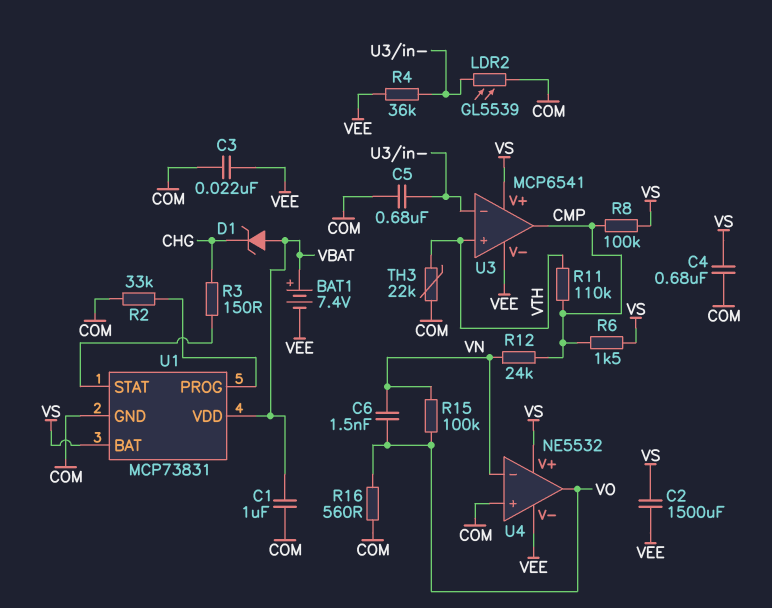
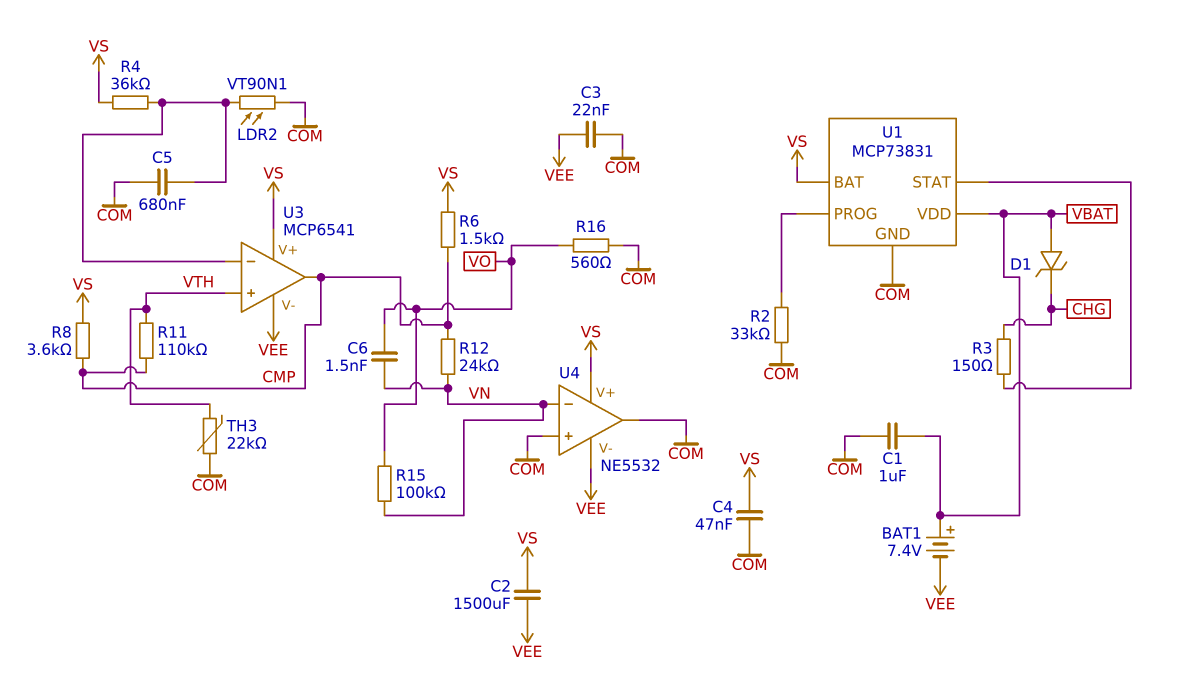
C4: 680nF (COM, VS) -> 47nF (COM, VS)
LDR2: GL5539 (COM, U3/in-) -> VT90N1 (COM, U3/in-)
R4: 36k (U3/in-, VEE) -> 36k (U3/in-, VS)
R8: 100k (CMP, VS) -> 3.6k (CMP, VS)
U4 pin out: VO -> COM

